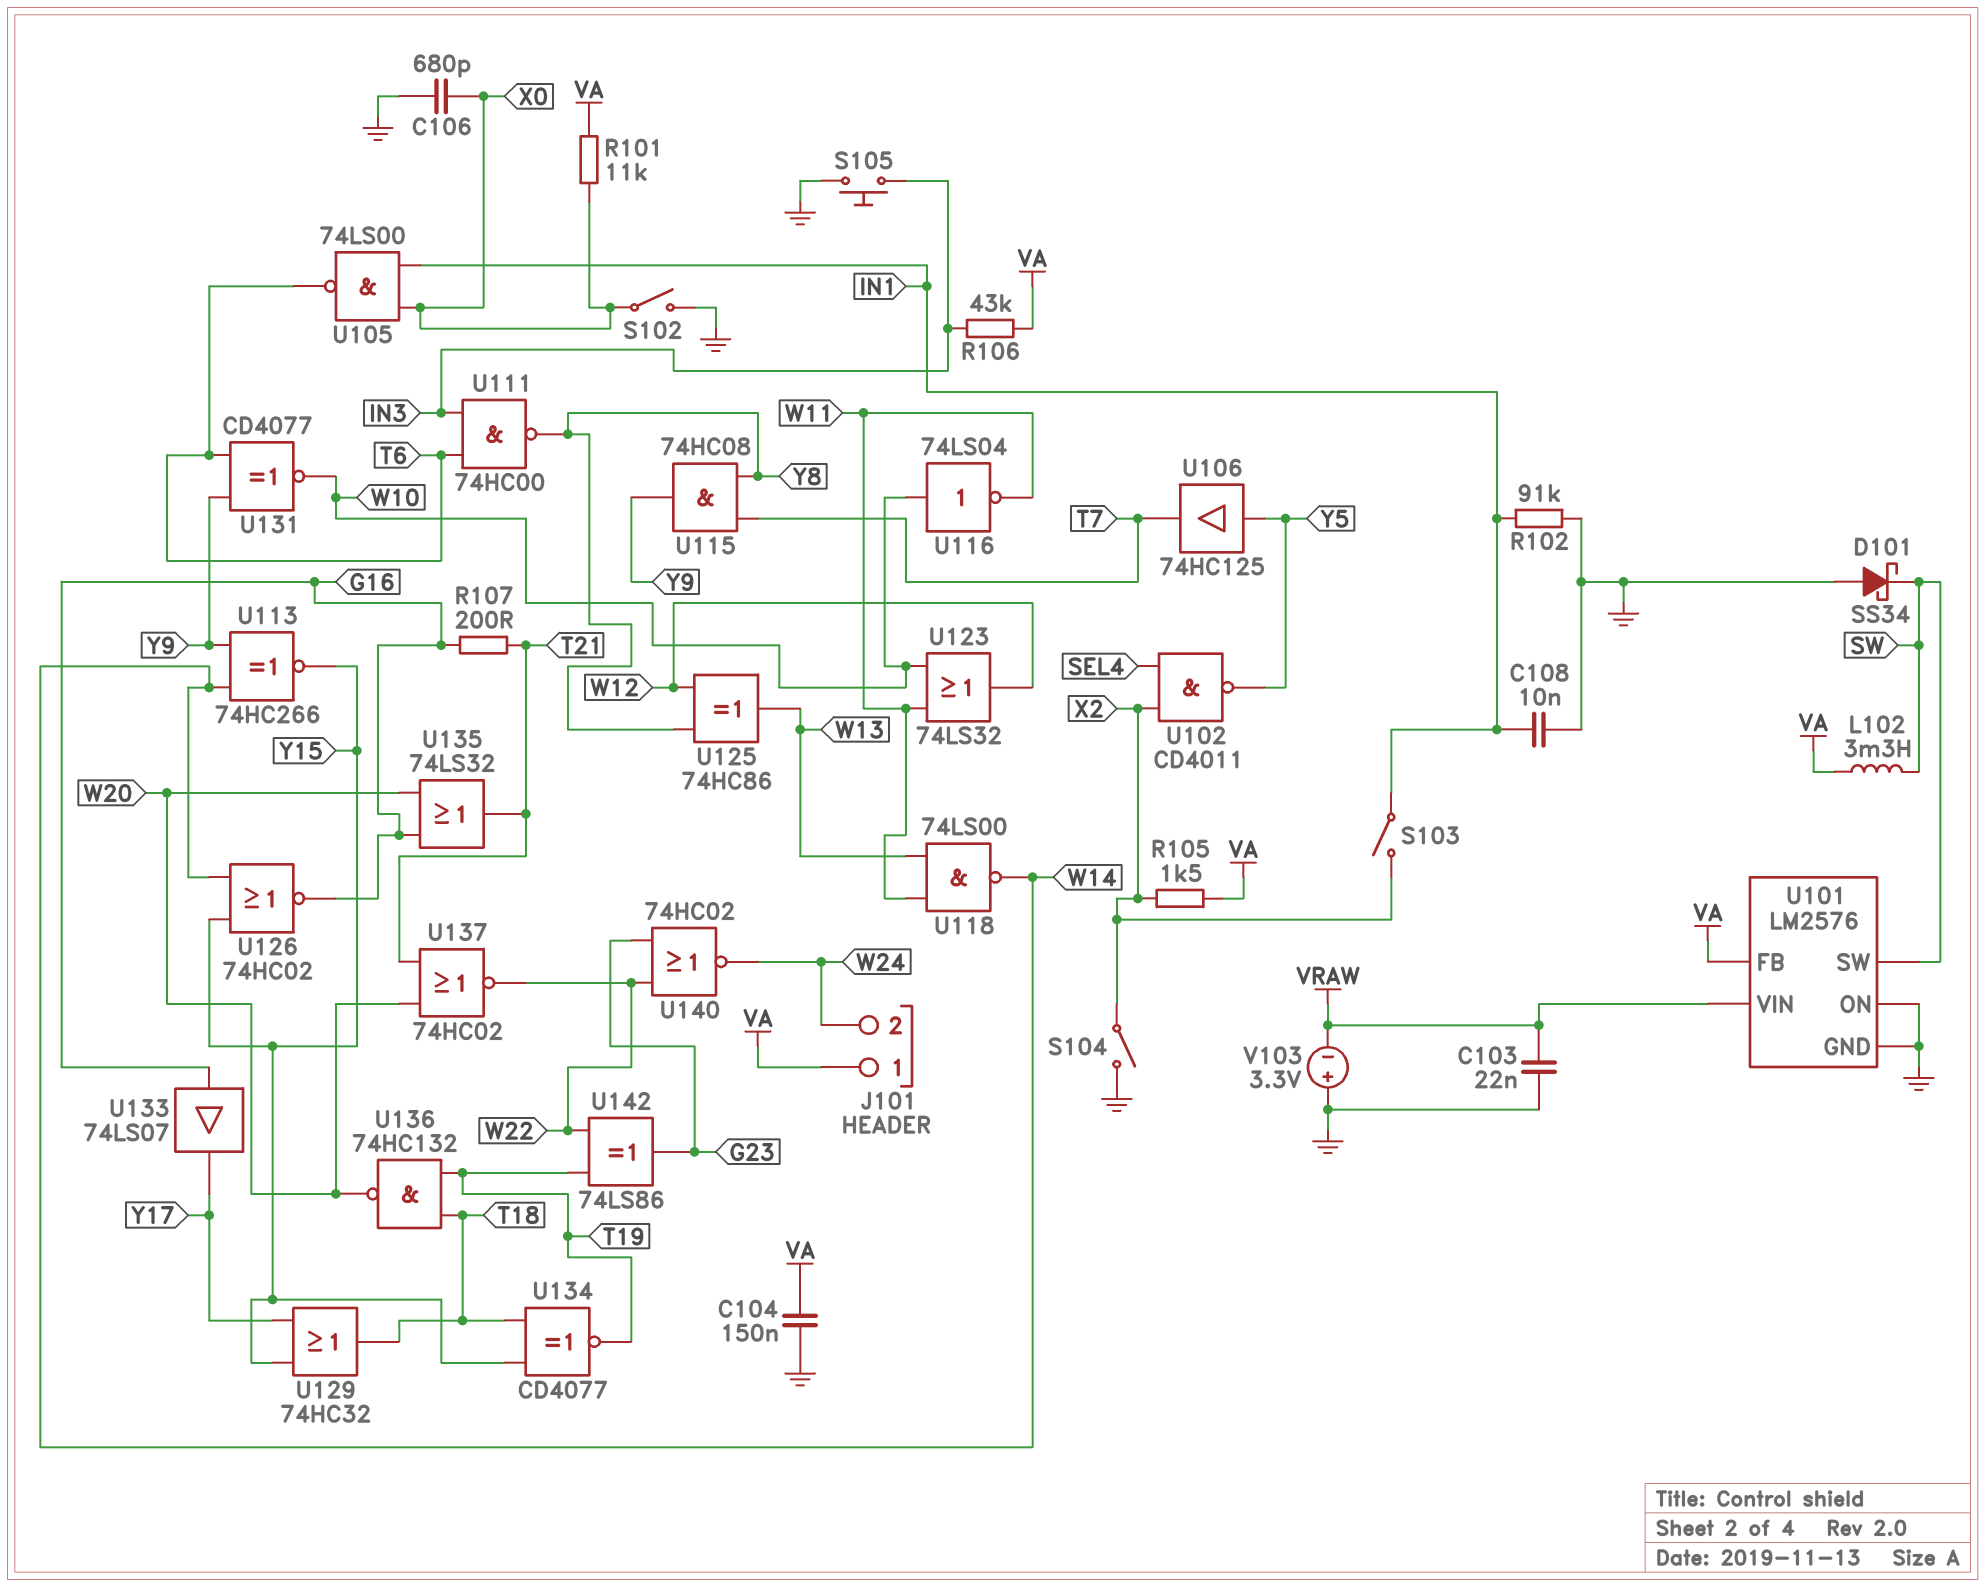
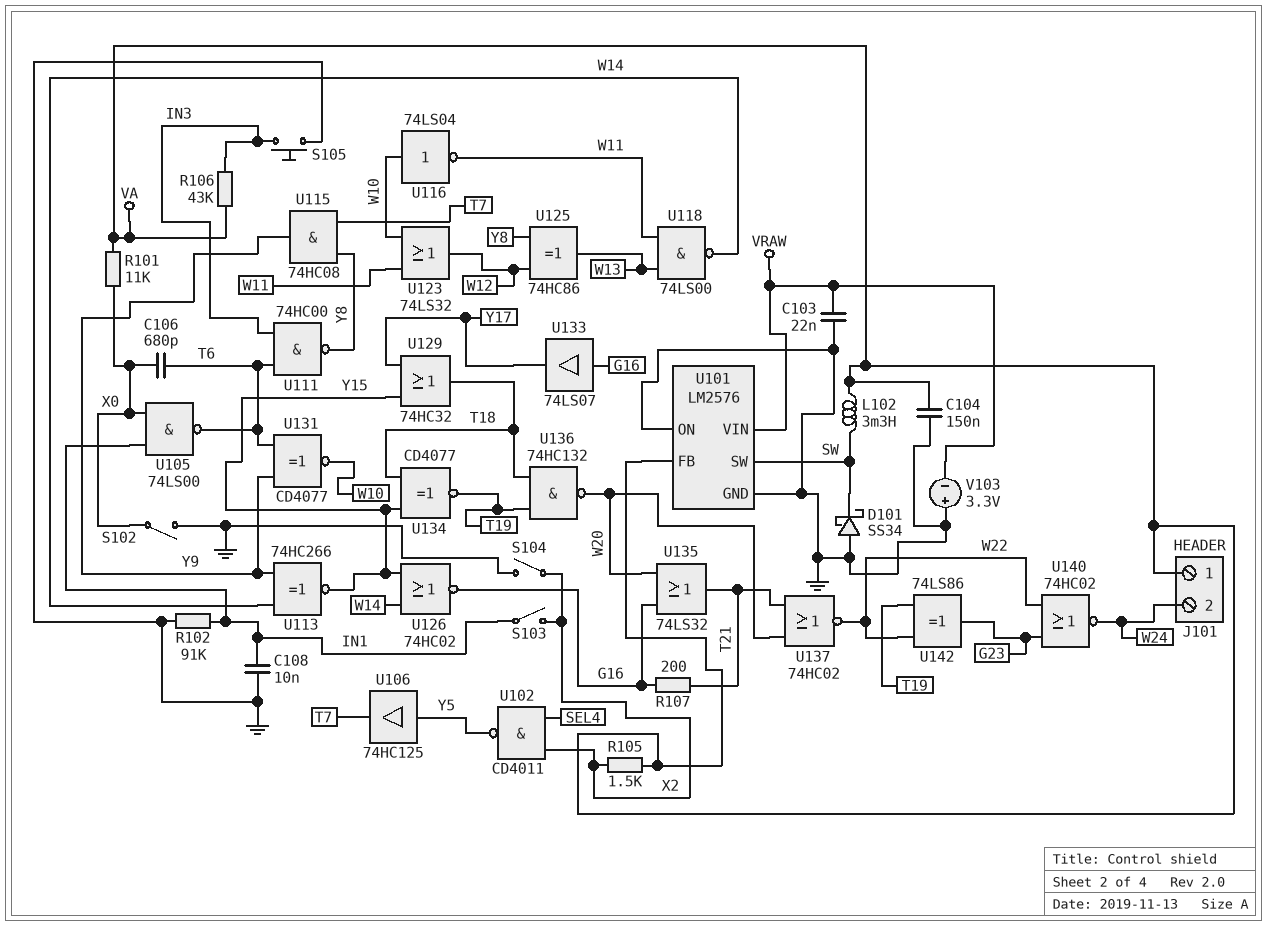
C106: 680pF (GND, X0) -> 680pF (T6, X0)

